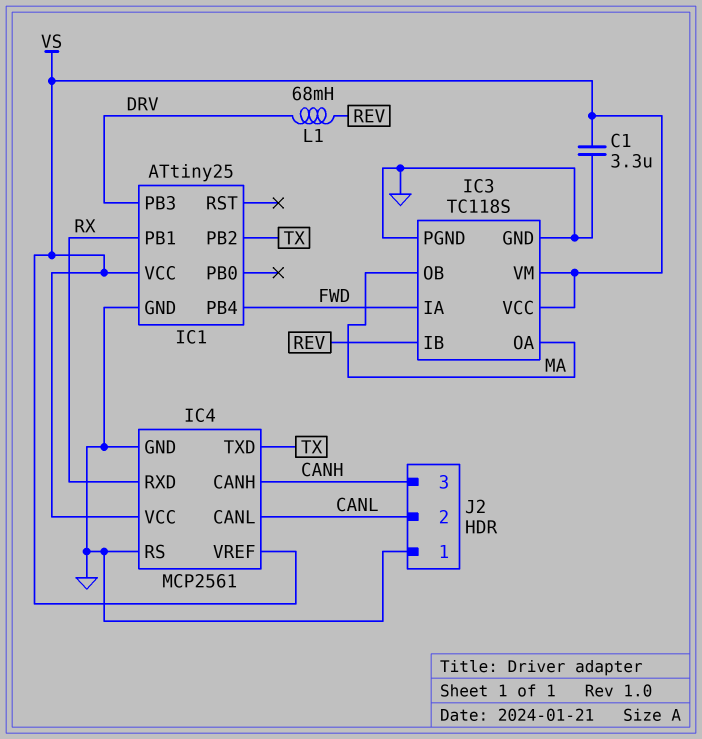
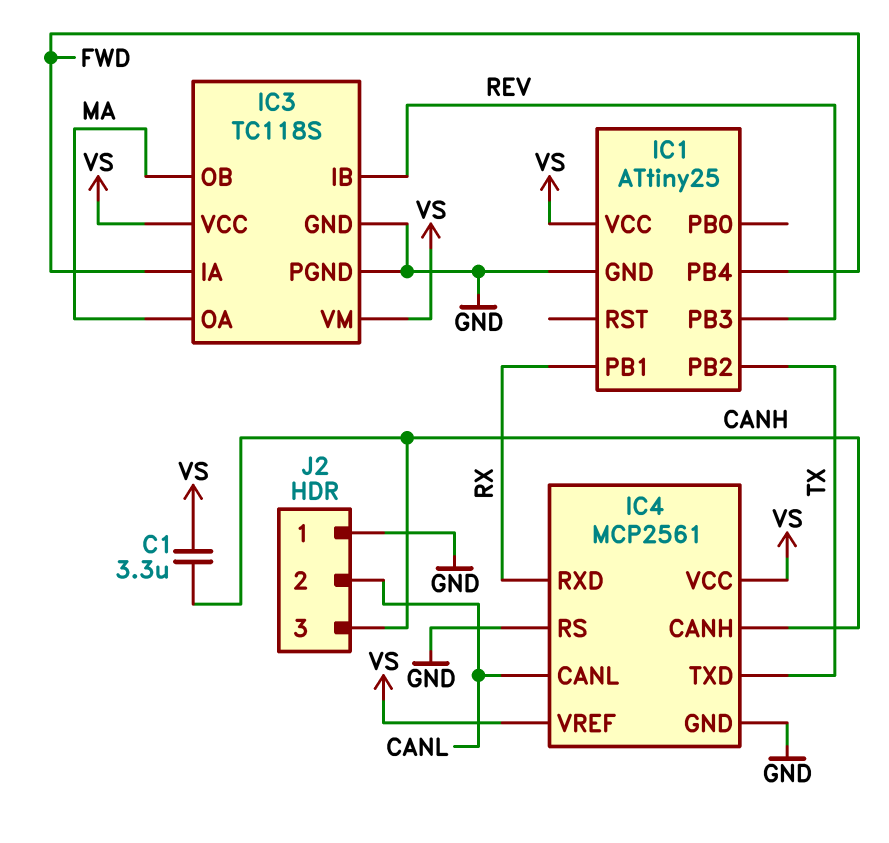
C1: 3.3uF (GND, VS) -> 3.3uF (CANH, VS)
IC1 pin PB3: DRV -> REV
L1: 68mH (DRV, REV) -> none

